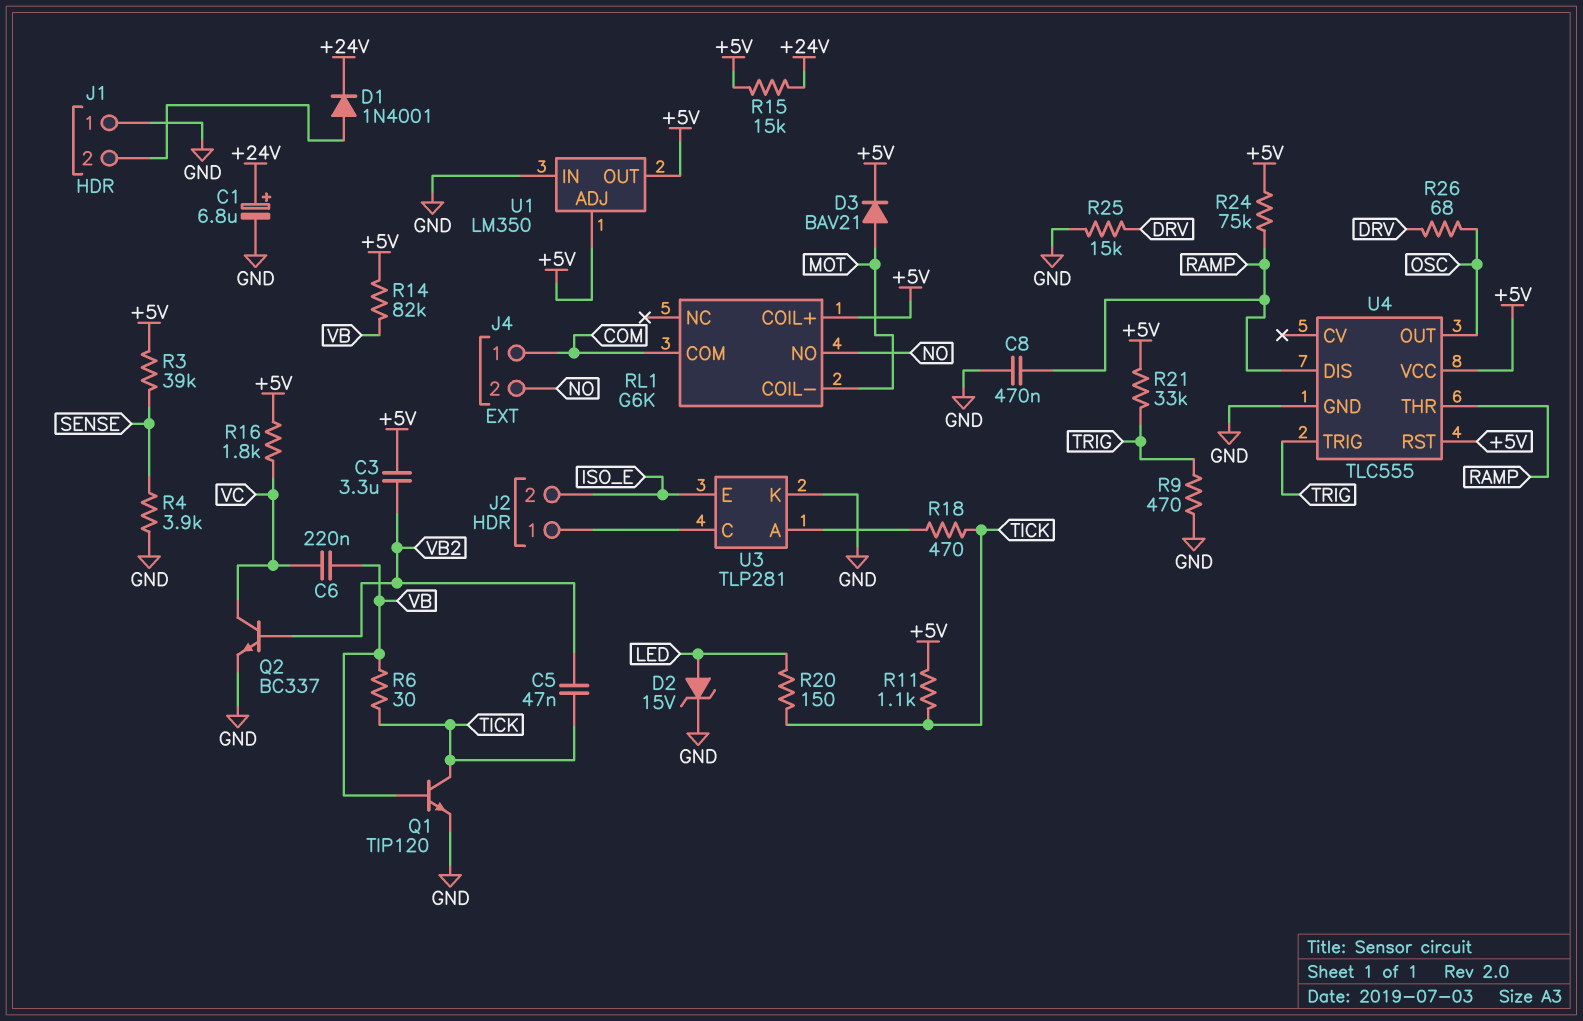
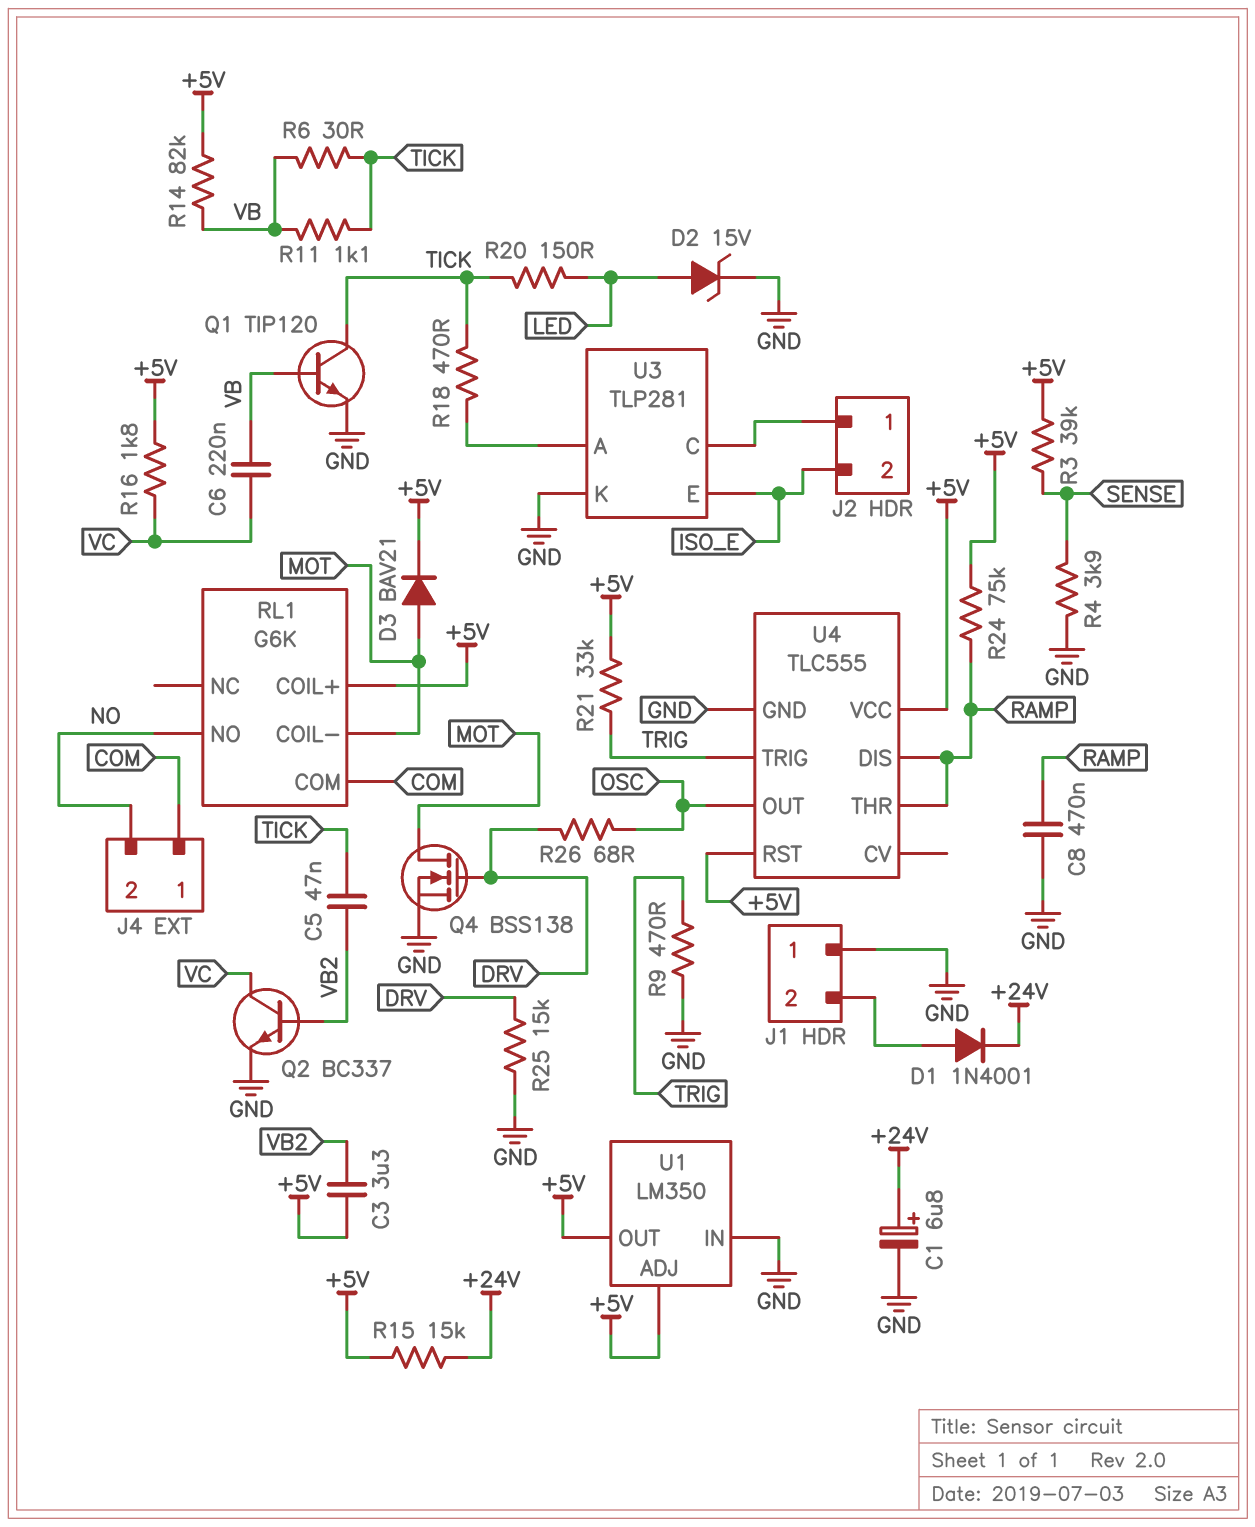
Q4: none -> NMOS BSS138 (G DRV, D MOT, S GND)
R11: 1.1k (+5V, TICK) -> 1.1k (TICK, VB)

